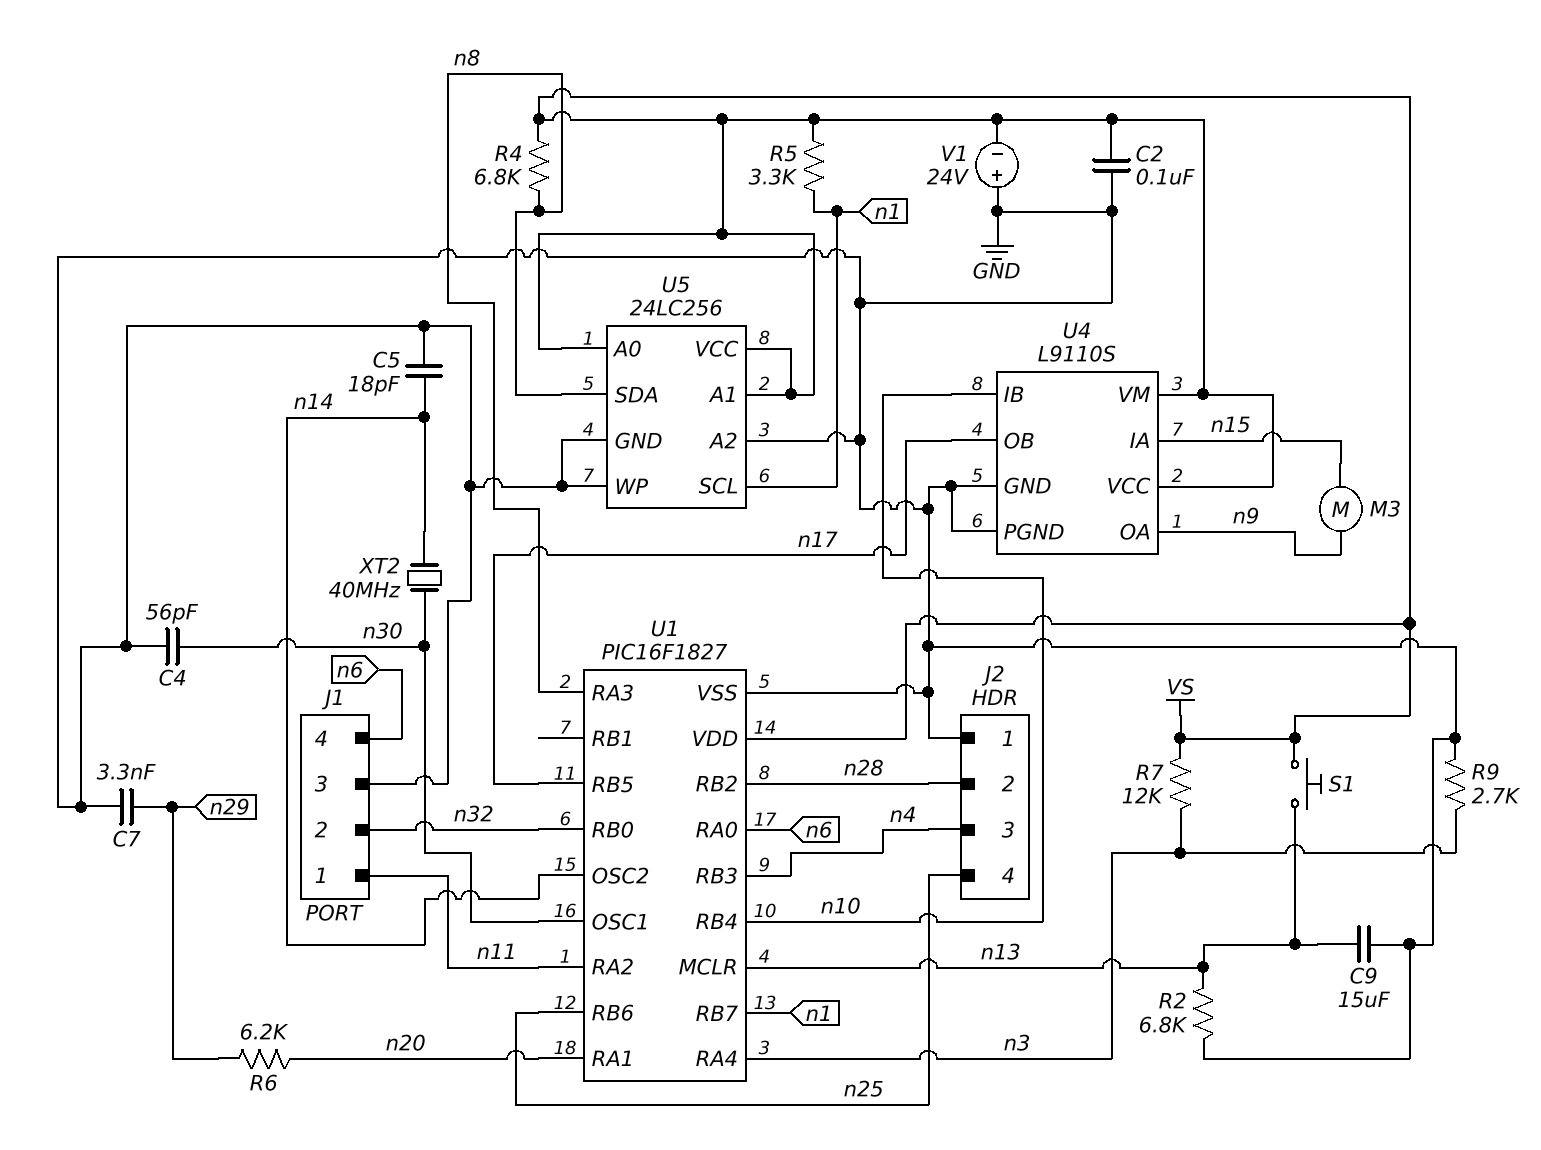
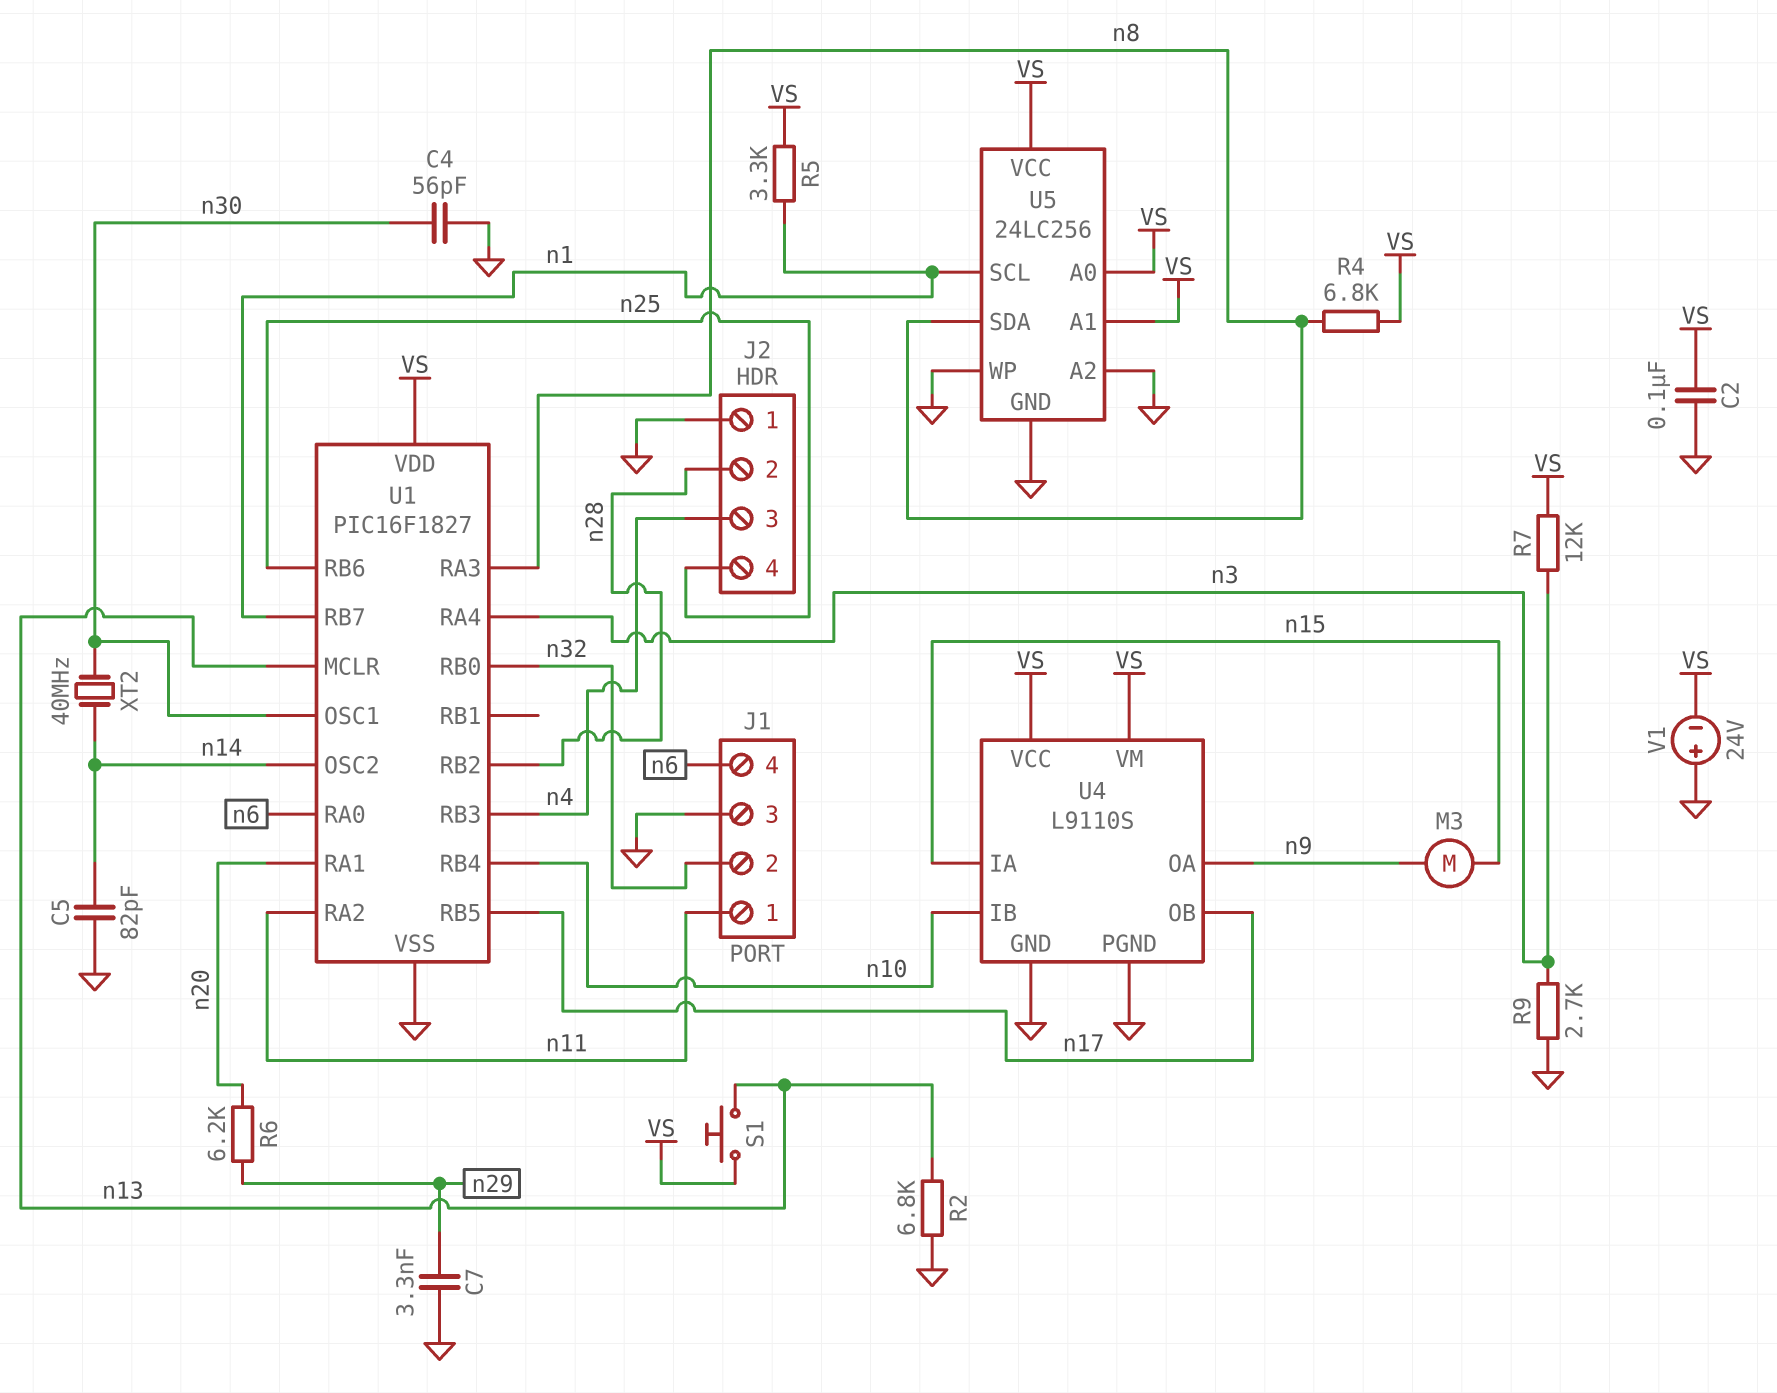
C5: 18pF (GND, n14) -> 82pF (GND, n14)
C9: 15uF (GND, n13) -> none

